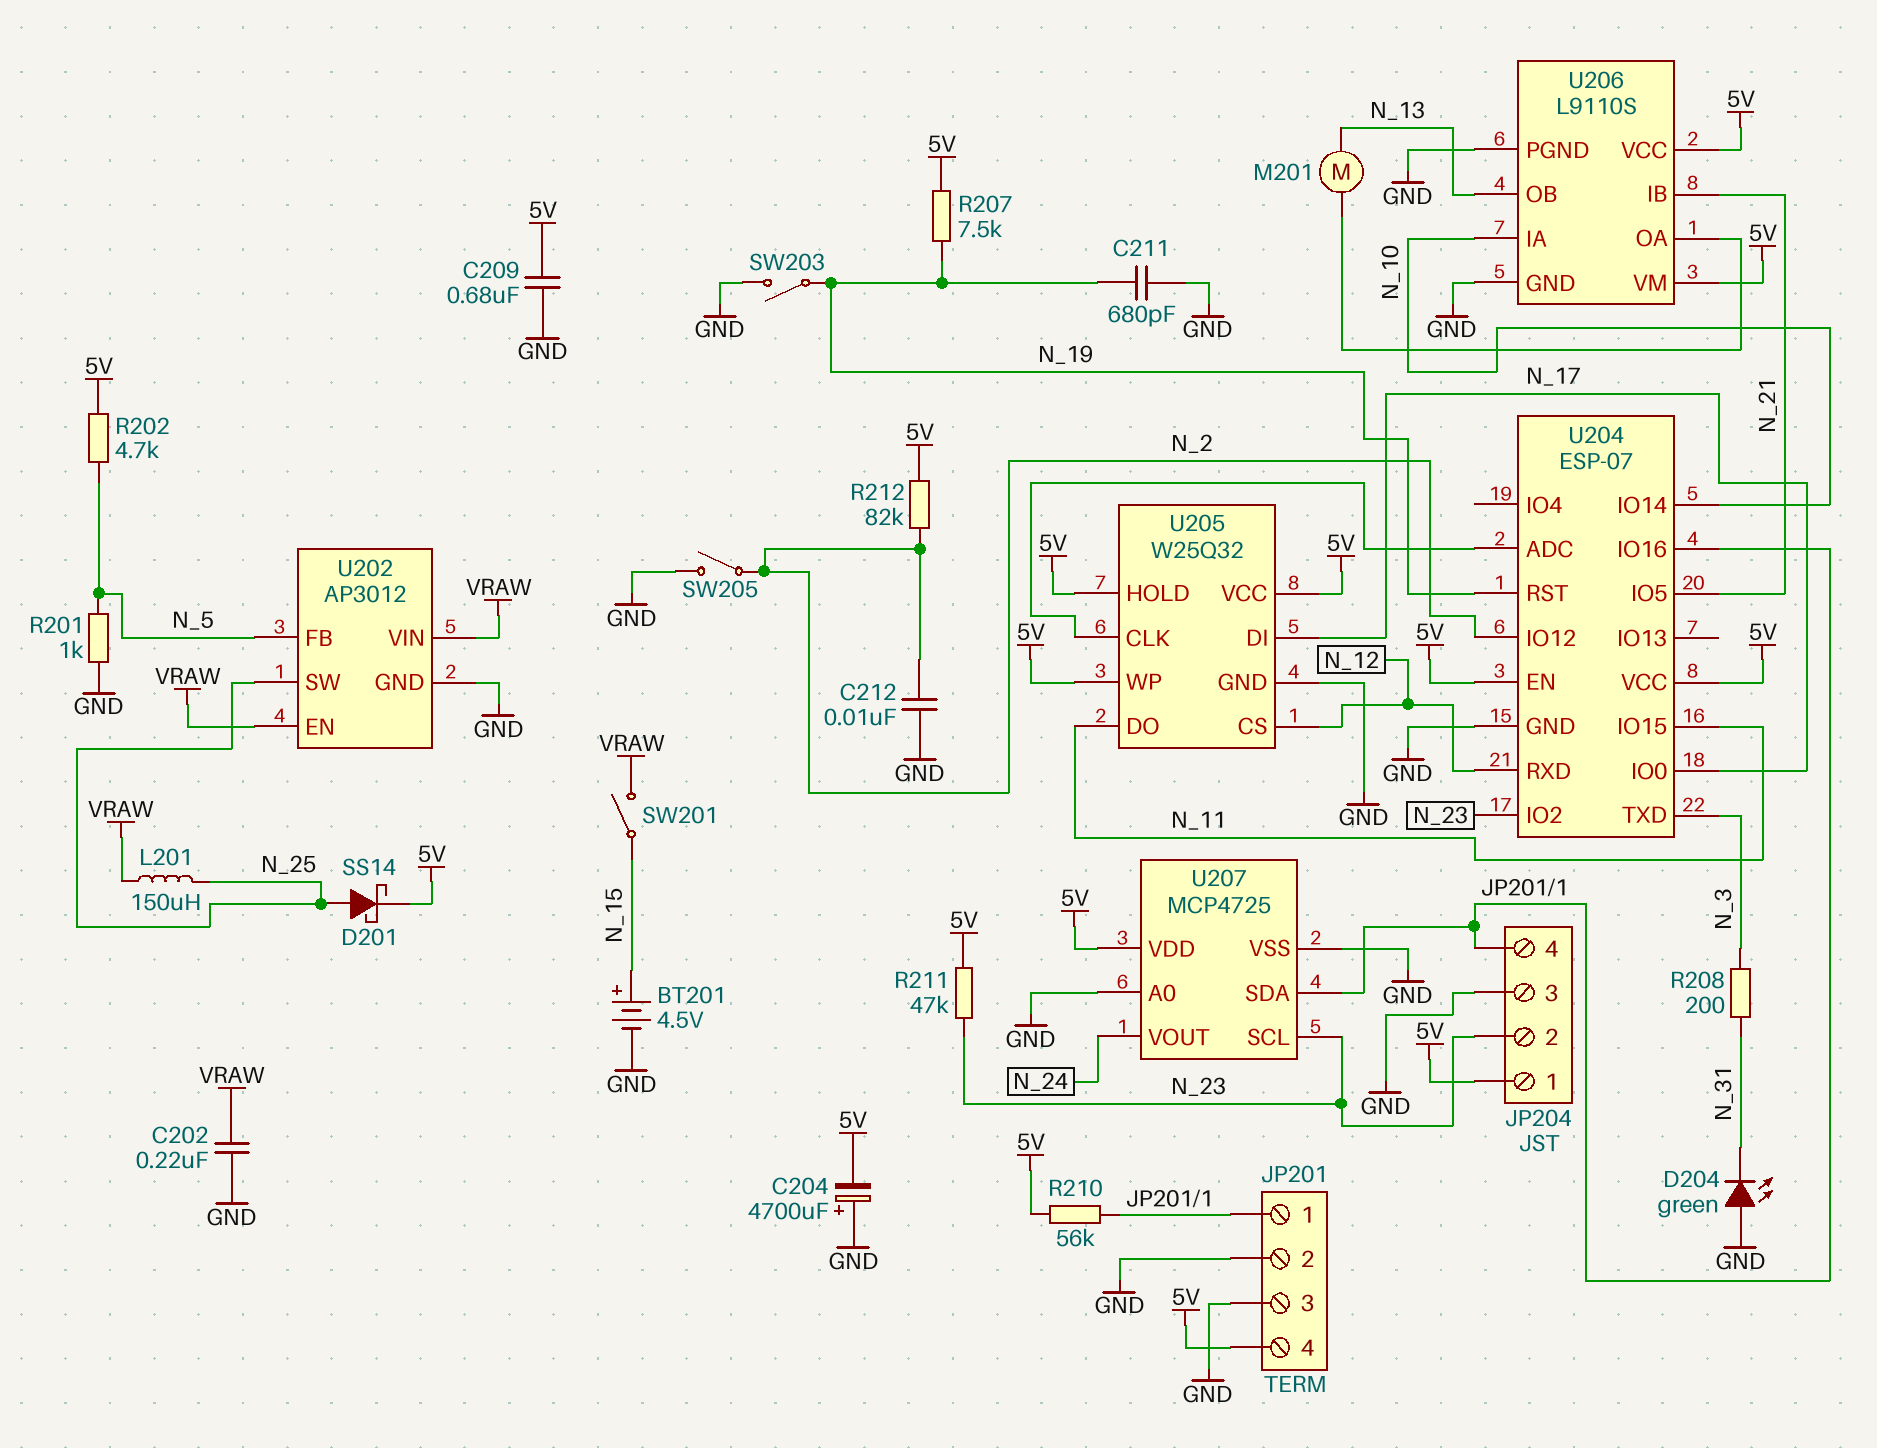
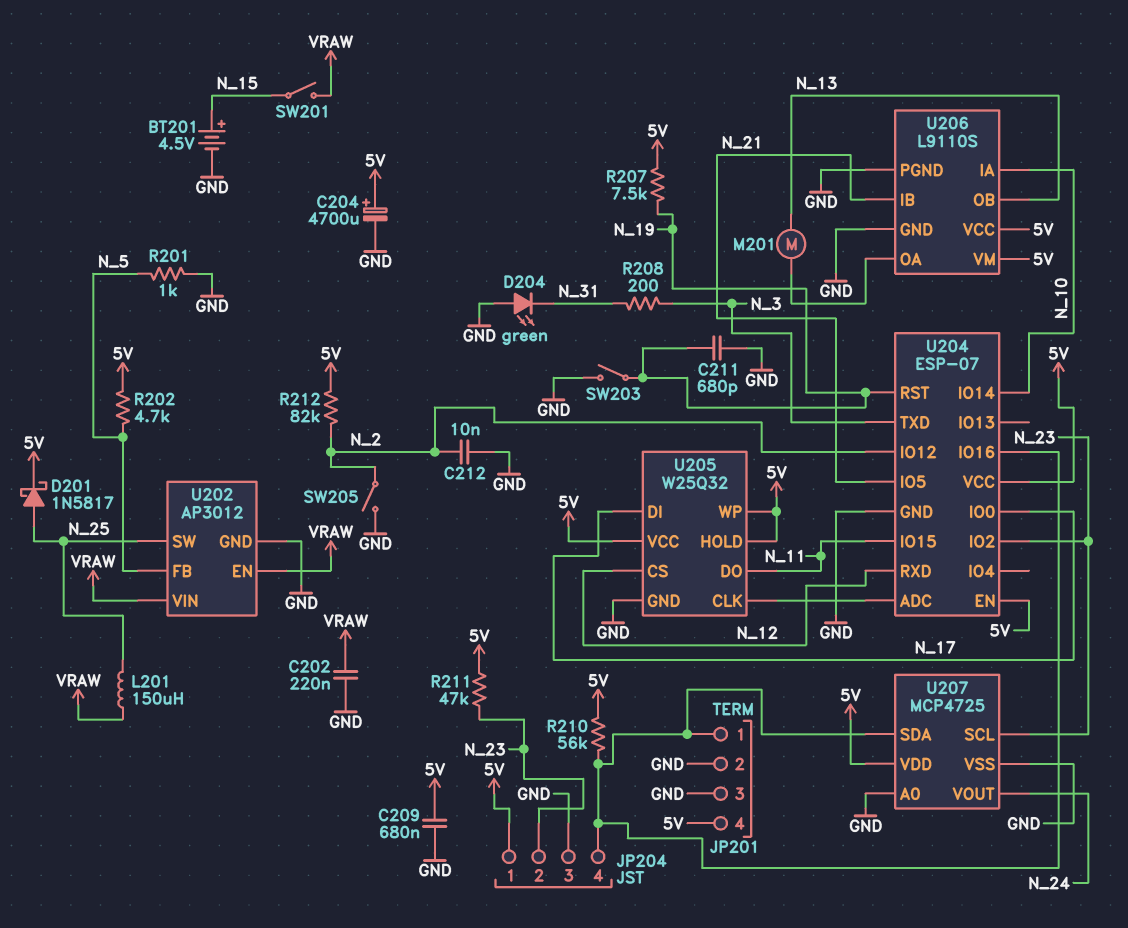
C204: 4700uF (plus GND, minus 5V) -> 4700uF (plus 5V, minus GND)
D201: schottky SS14 (A N_25, K 5V) -> schottky 1N5817 (A N_25, K 5V)

